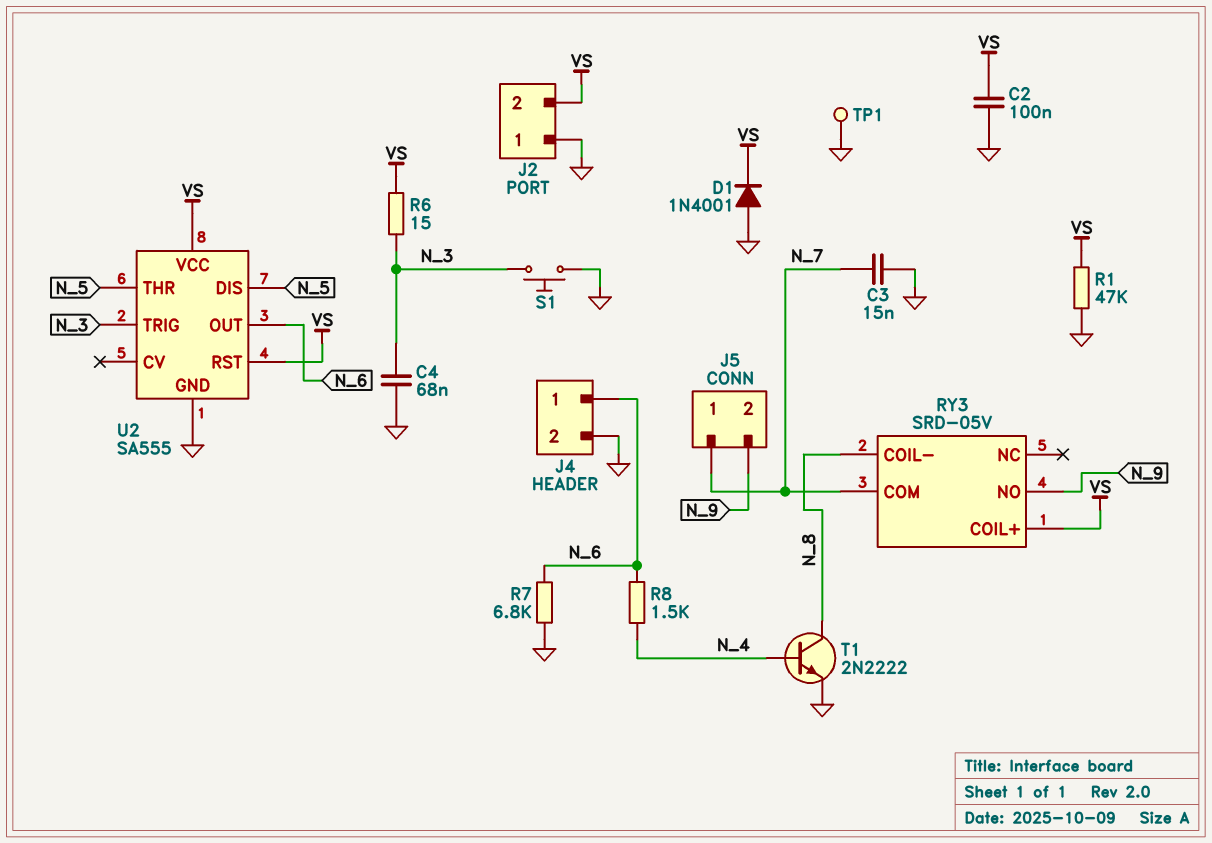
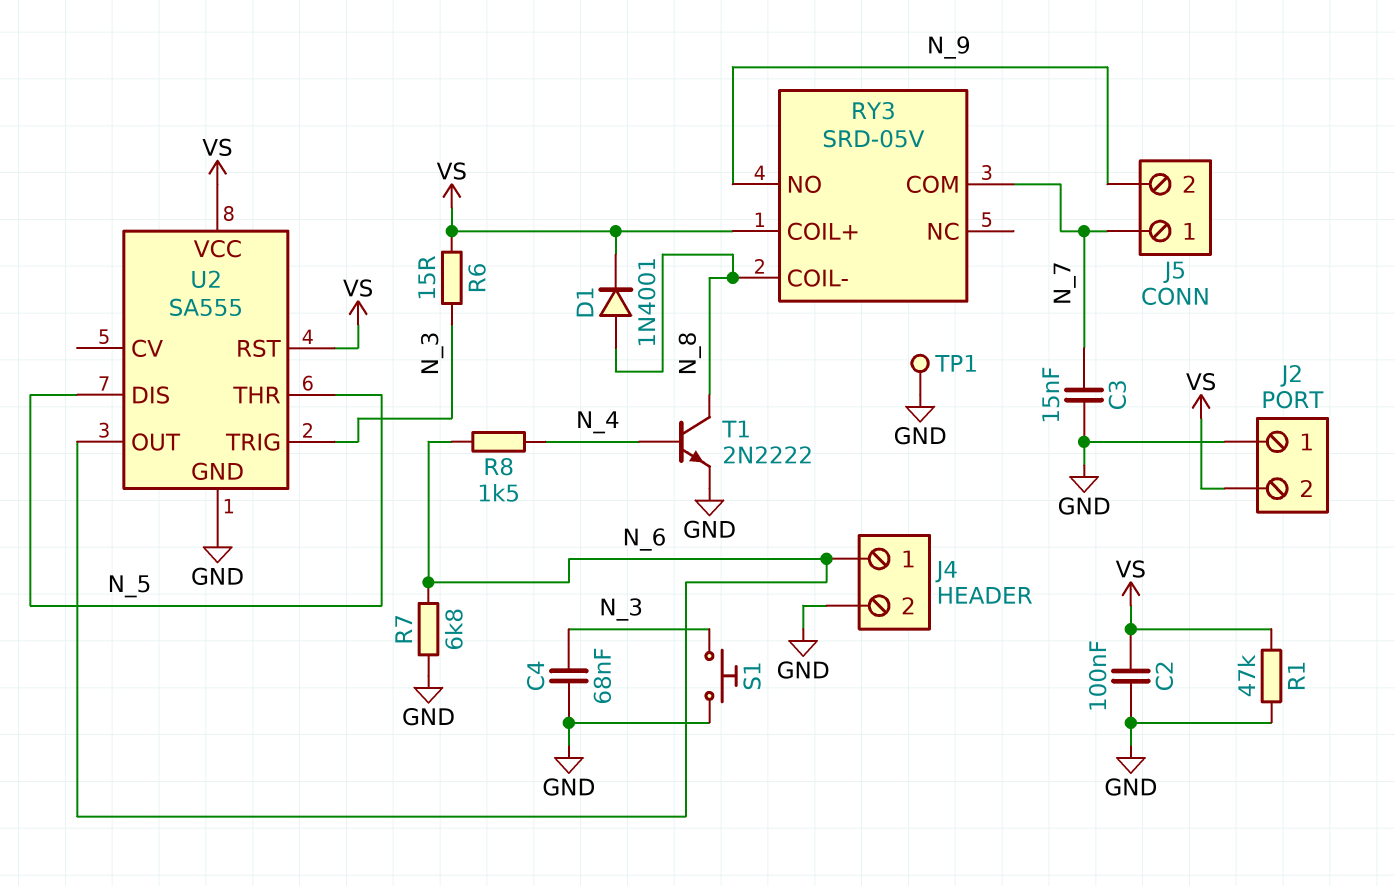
D1: diode 1N4001 (A GND, K VS) -> diode 1N4001 (A N_8, K VS)

